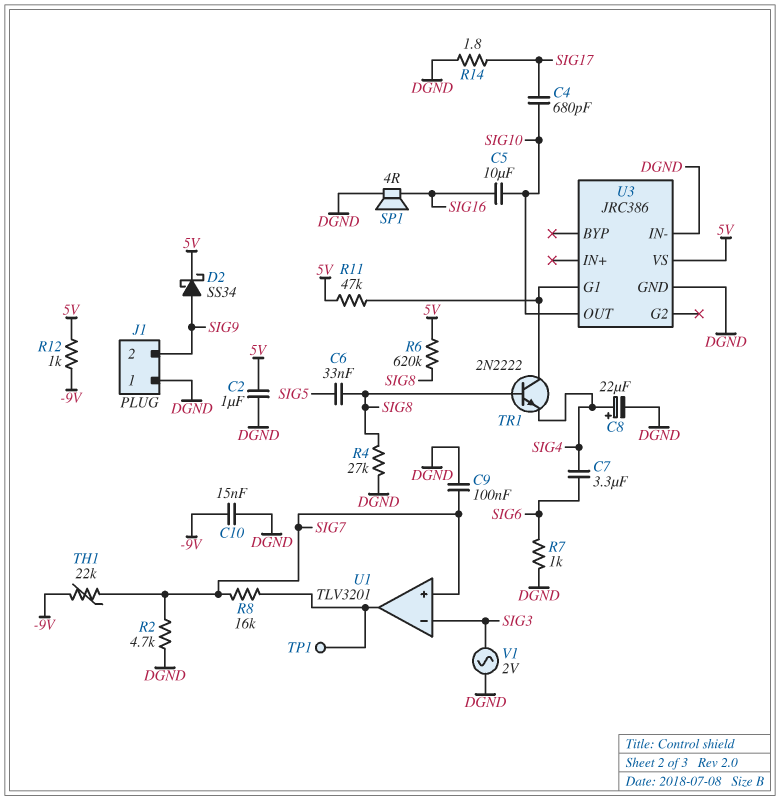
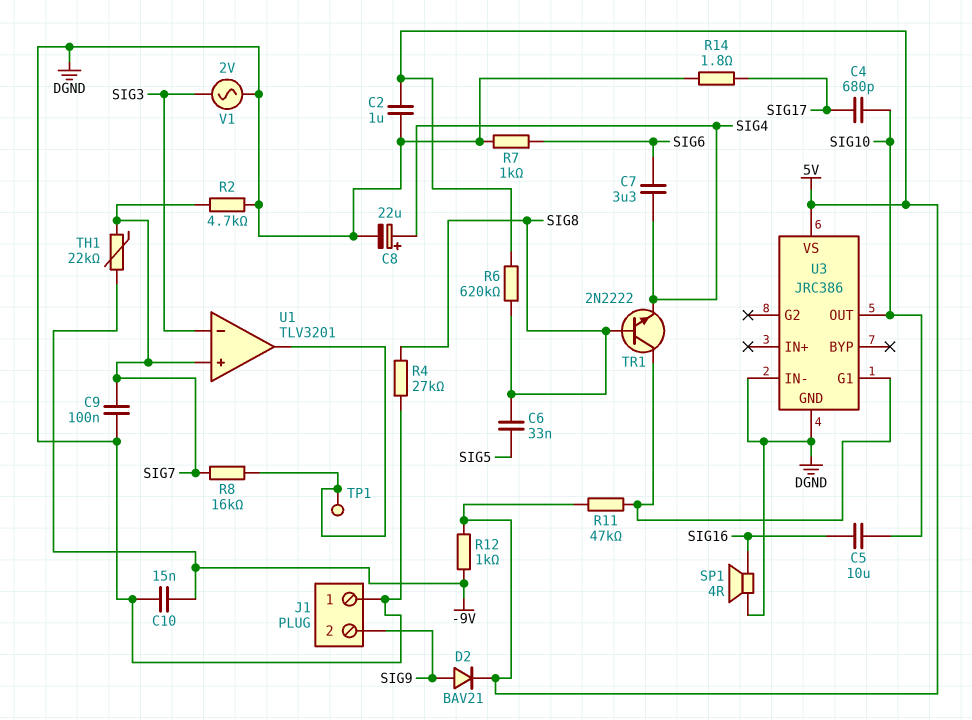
D2: schottky SS34 (A SIG9, K 5V) -> diode BAV21 (A SIG9, K 5V)

